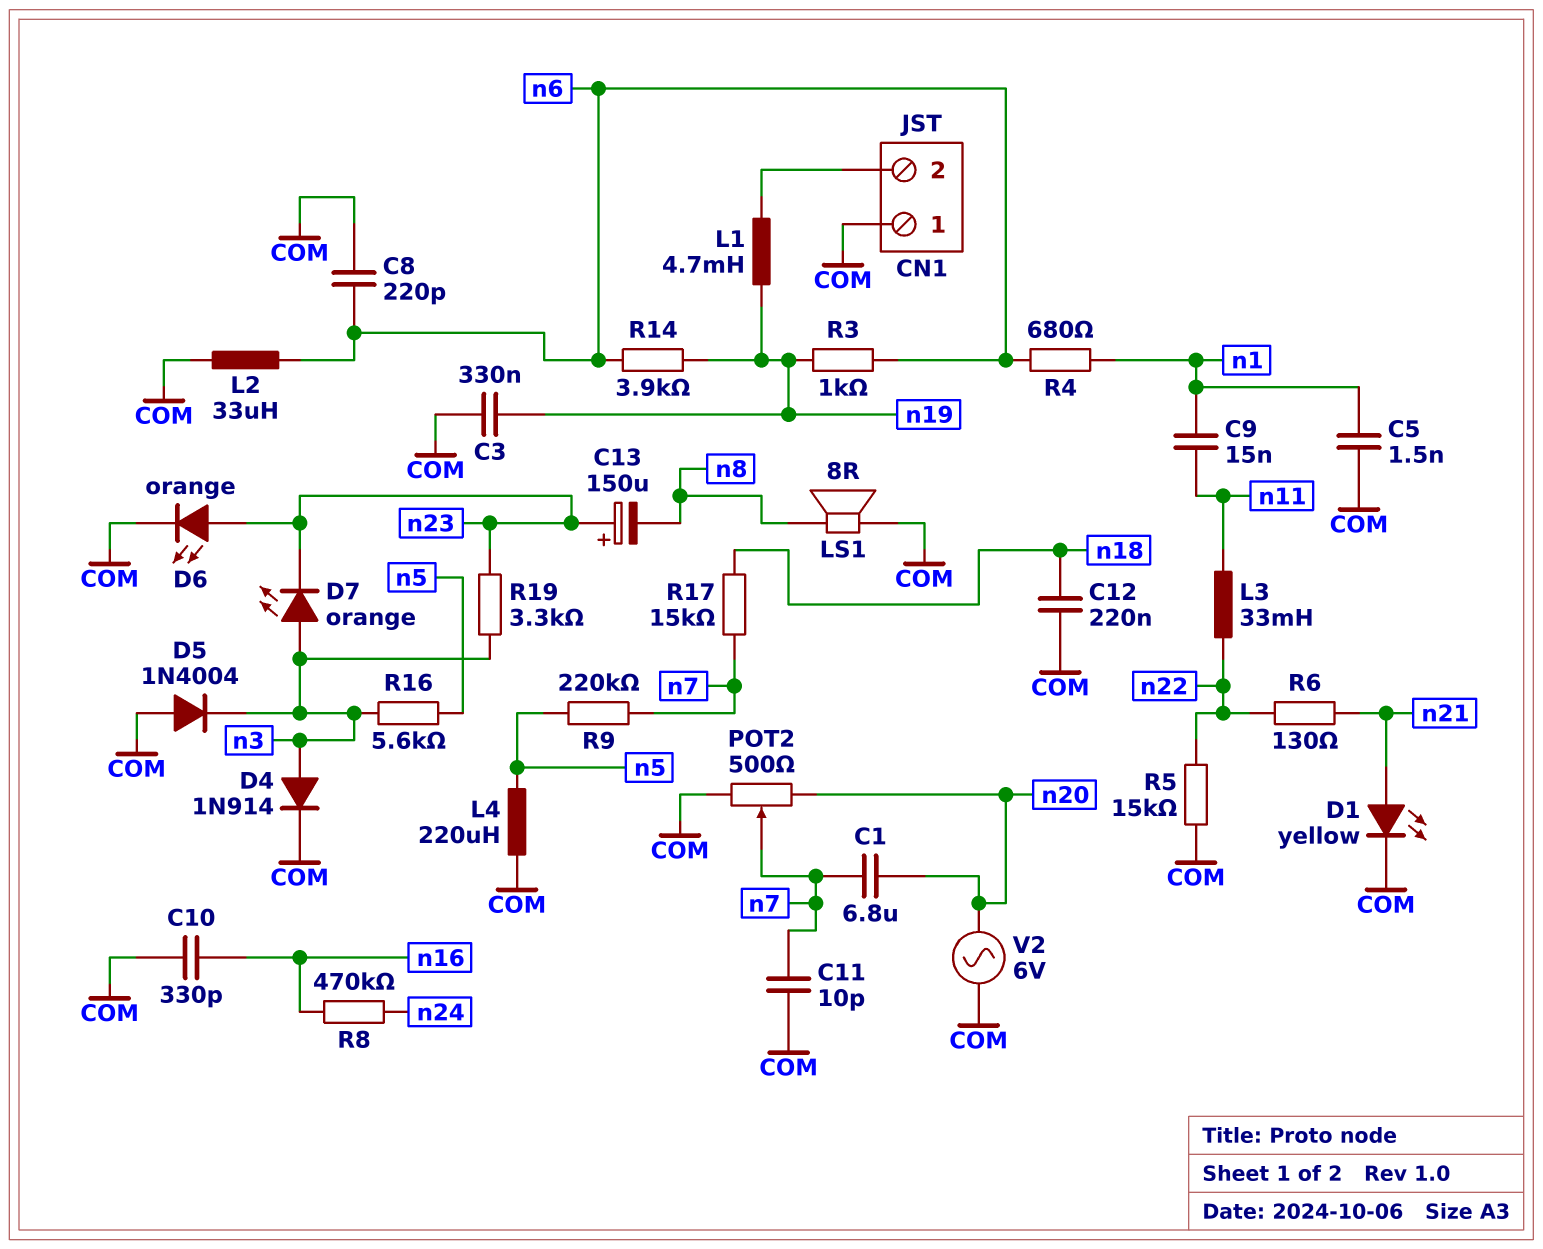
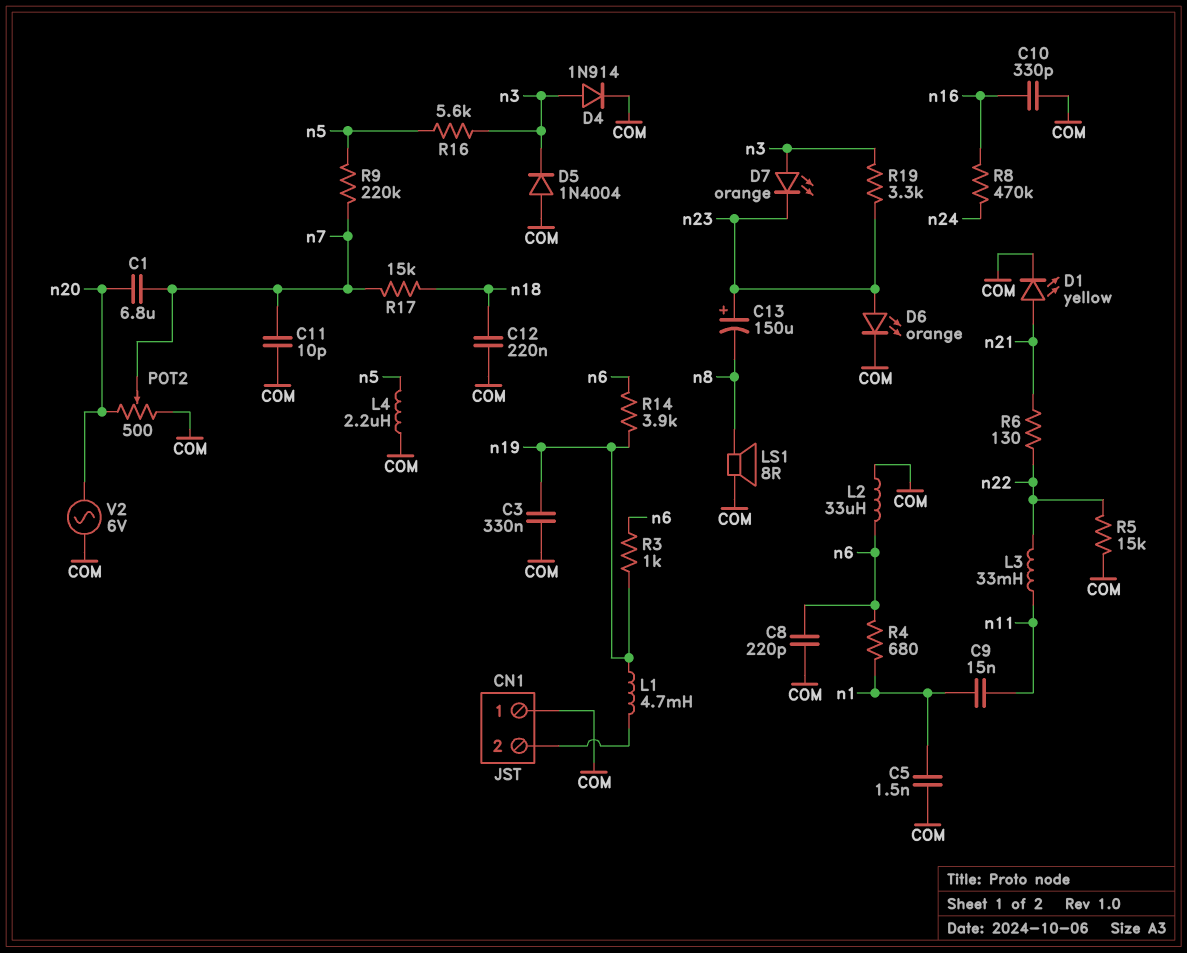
L4: 220uH (COM, n5) -> 2.2uH (COM, n5)

